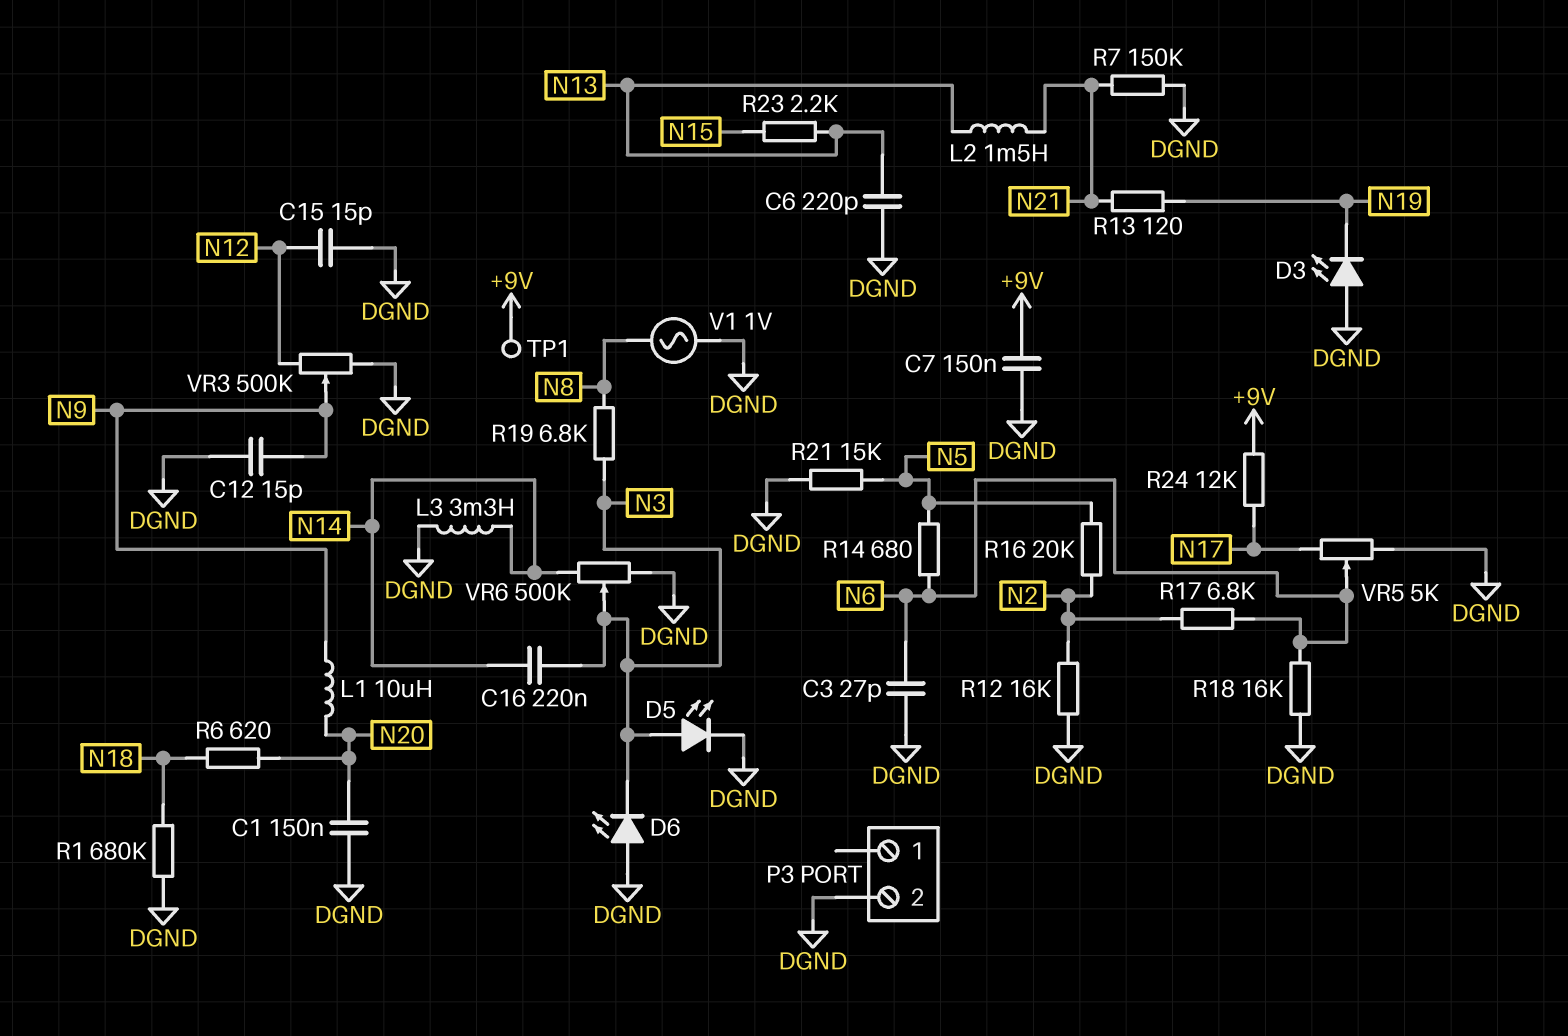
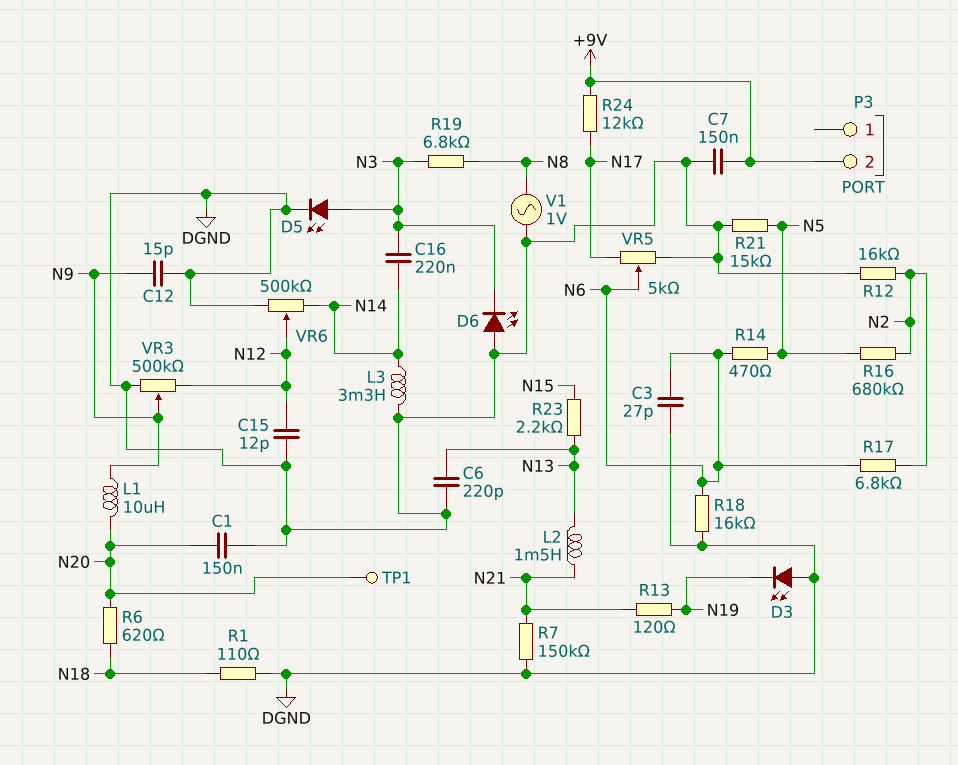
C15: 15pF (DGND, N12) -> 12pF (DGND, N12)
P3 pin 2: DGND -> +9V
R1: 680k (DGND, N18) -> 110 (DGND, N18)
R14: 680 (N5, N6) -> 470 (N5, N6)
R16: 20k (N2, N5) -> 680k (N2, N5)
TP1: test point (+9V) -> test point (N20)
VR6: 500k (DGND, N14, wiper N3) -> 500k (DGND, N14, wiper N12)

